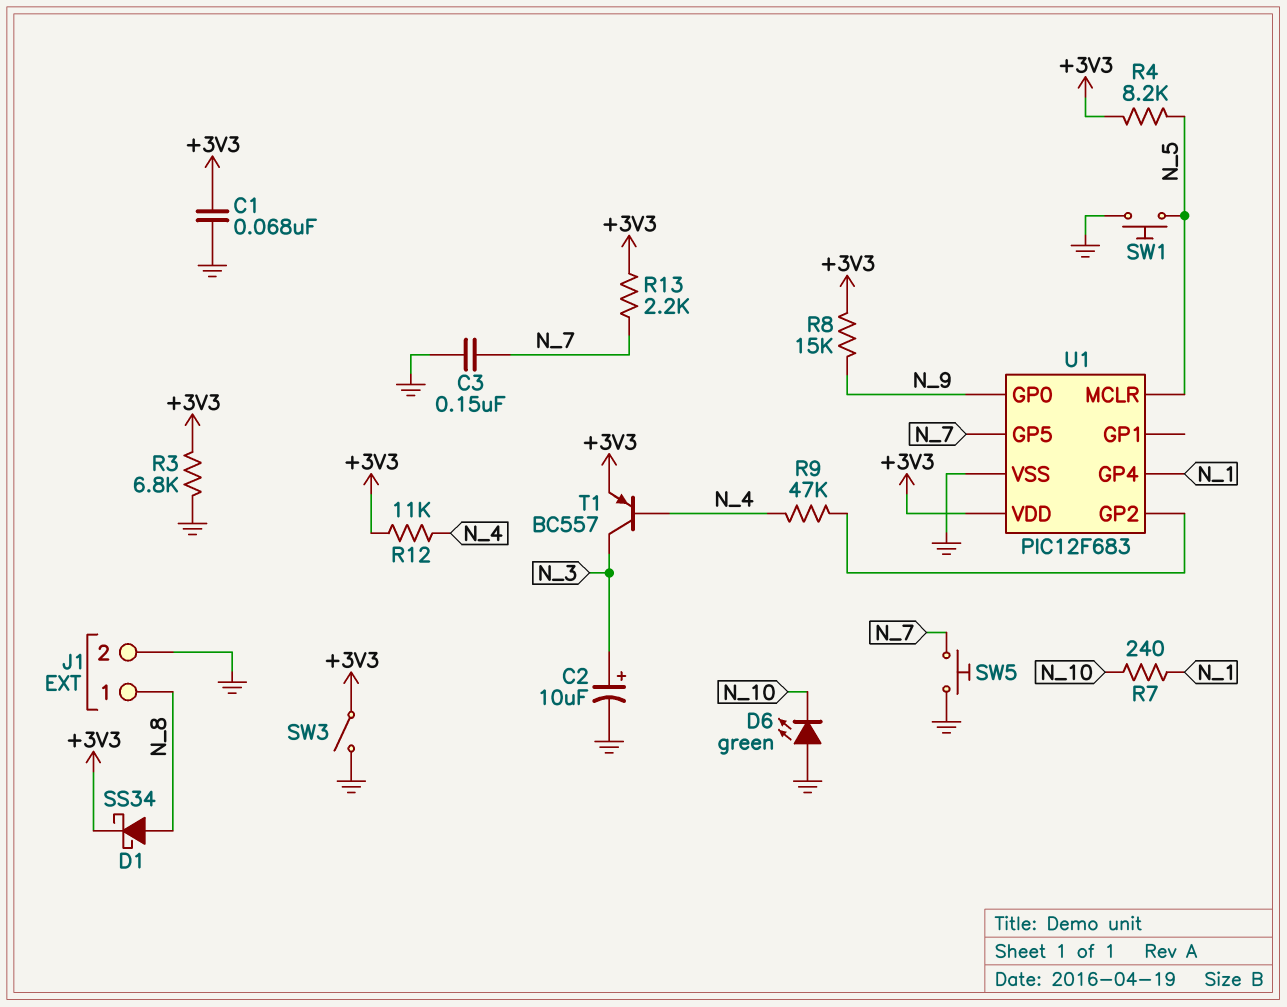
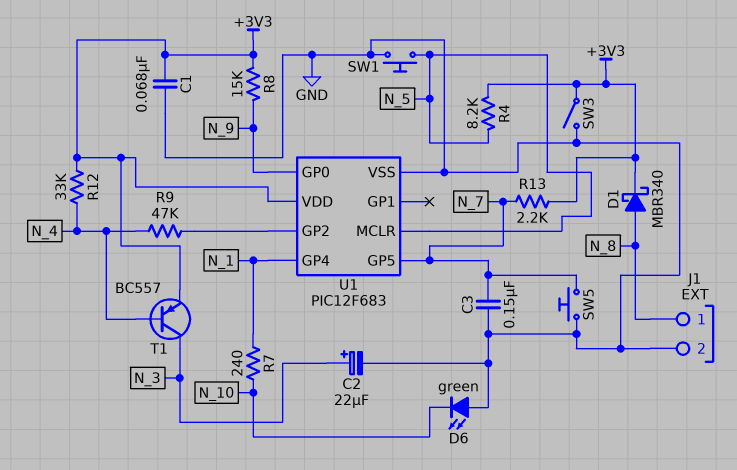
C2: 10uF (plus N_3, minus GND) -> 22uF (plus N_3, minus GND)
D1: schottky SS34 (A N_8, K +3V3) -> schottky MBR340 (A N_8, K +3V3)
R3: 6.8k (+3V3, GND) -> none
R12: 11k (+3V3, N_4) -> 33k (+3V3, N_4)

